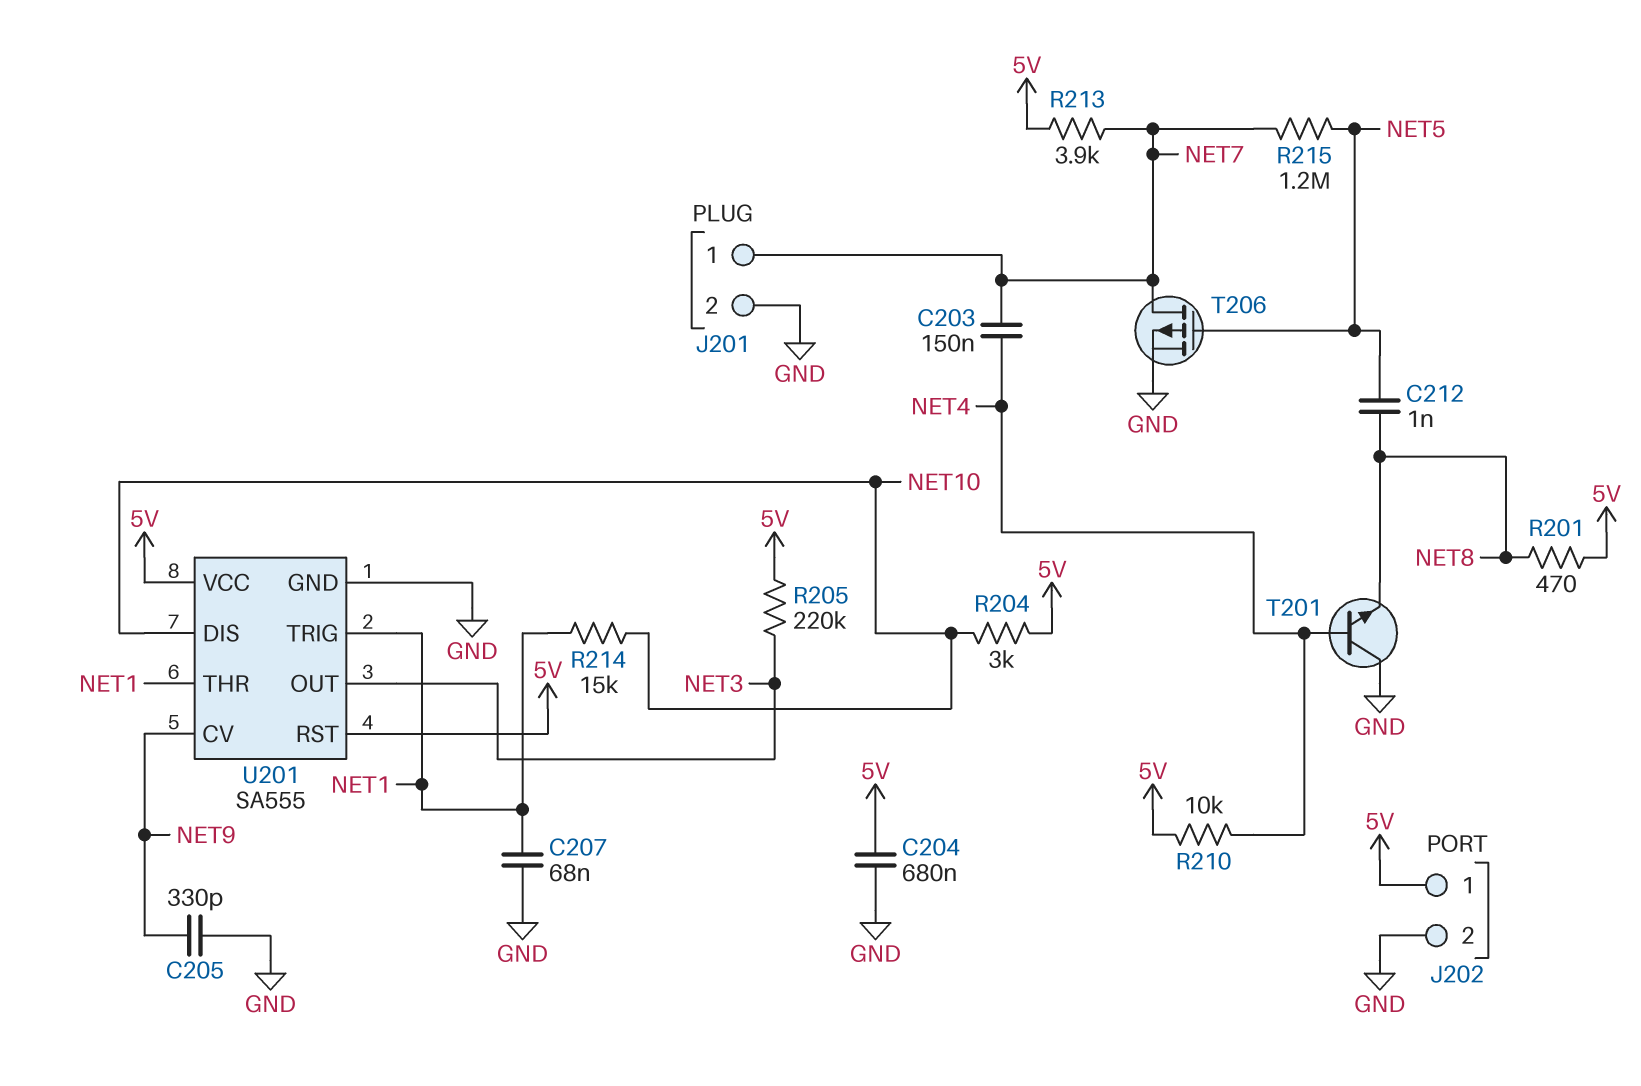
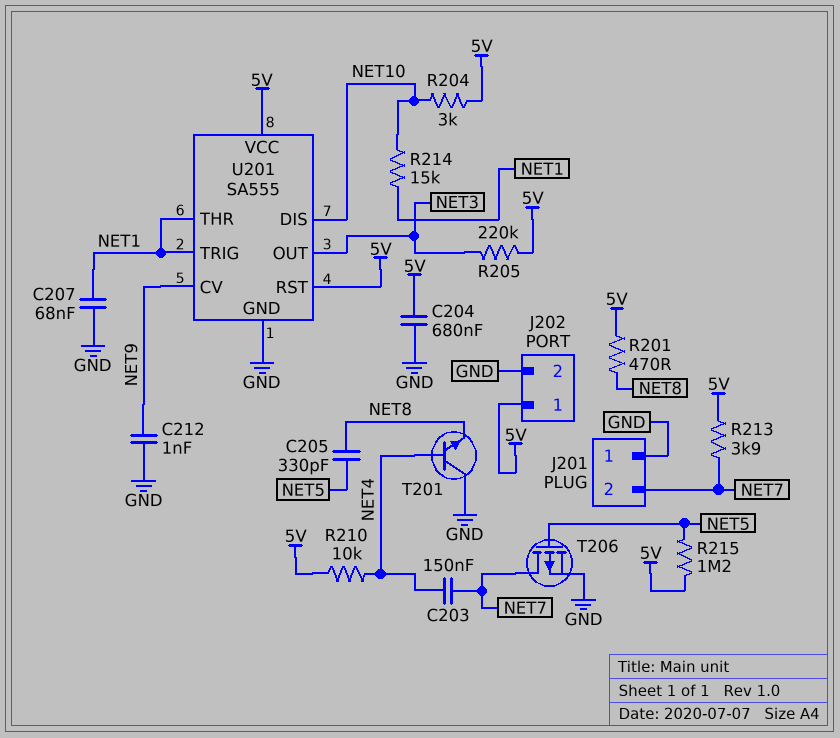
C205: 330pF (GND, NET9) -> 330pF (NET5, NET8)
C212: 1nF (NET5, NET8) -> 1nF (GND, NET9)
J201 pin 1: NET7 -> GND
J201 pin 2: GND -> NET7
R215: 1.2M (NET5, NET7) -> 1.2M (5V, NET5)

